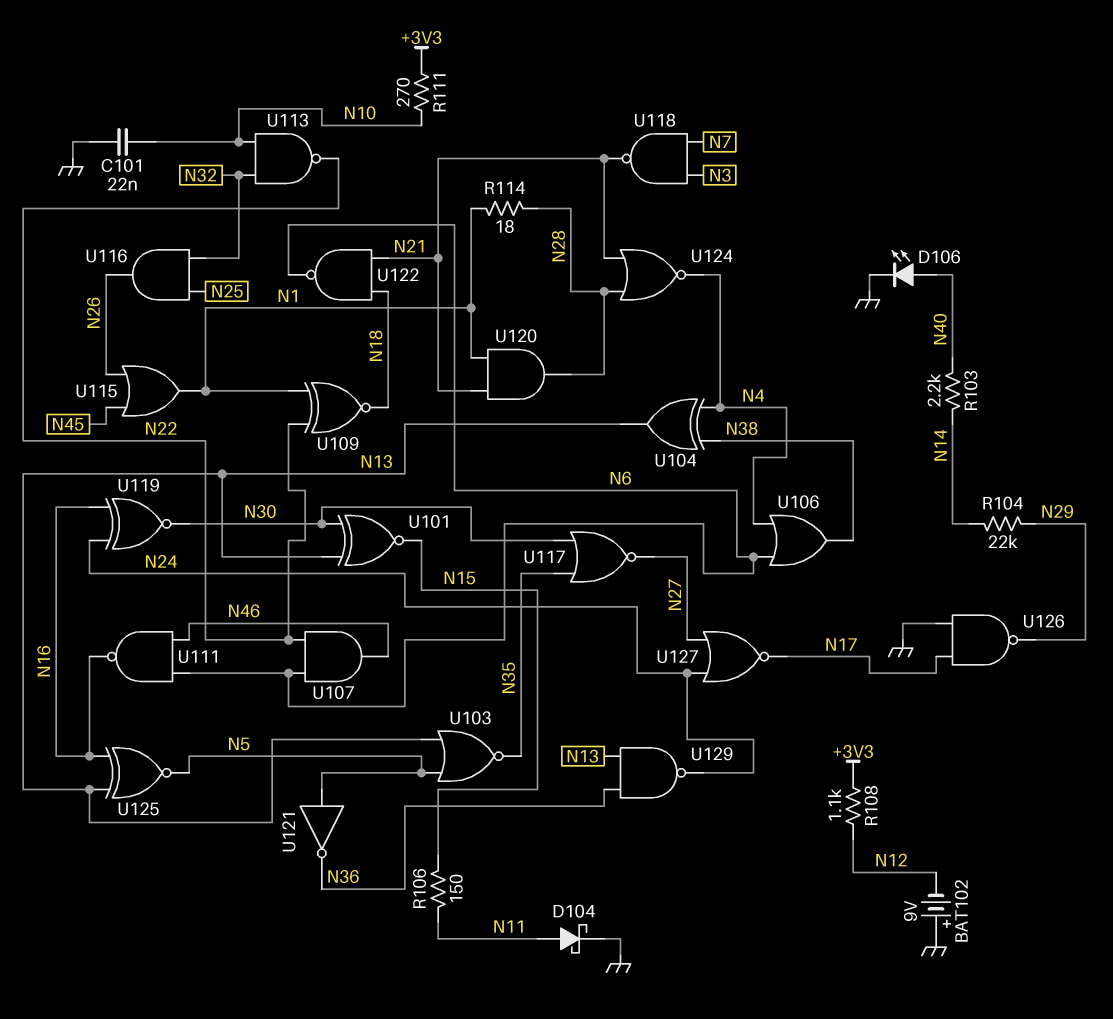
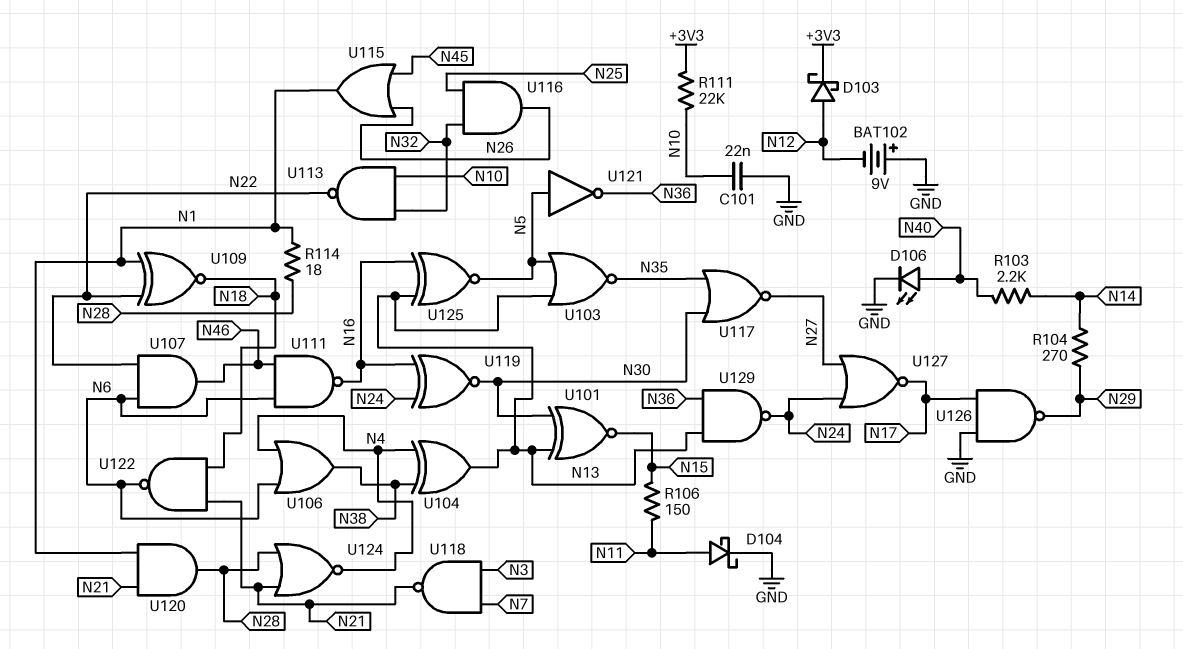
D103: none -> schottky (A N12, K +3V3)
R104: 22k (N14, N29) -> 270 (N14, N29)
R108: 1.1k (+3V3, N12) -> none
R111: 270 (+3V3, N10) -> 22k (+3V3, N10)

